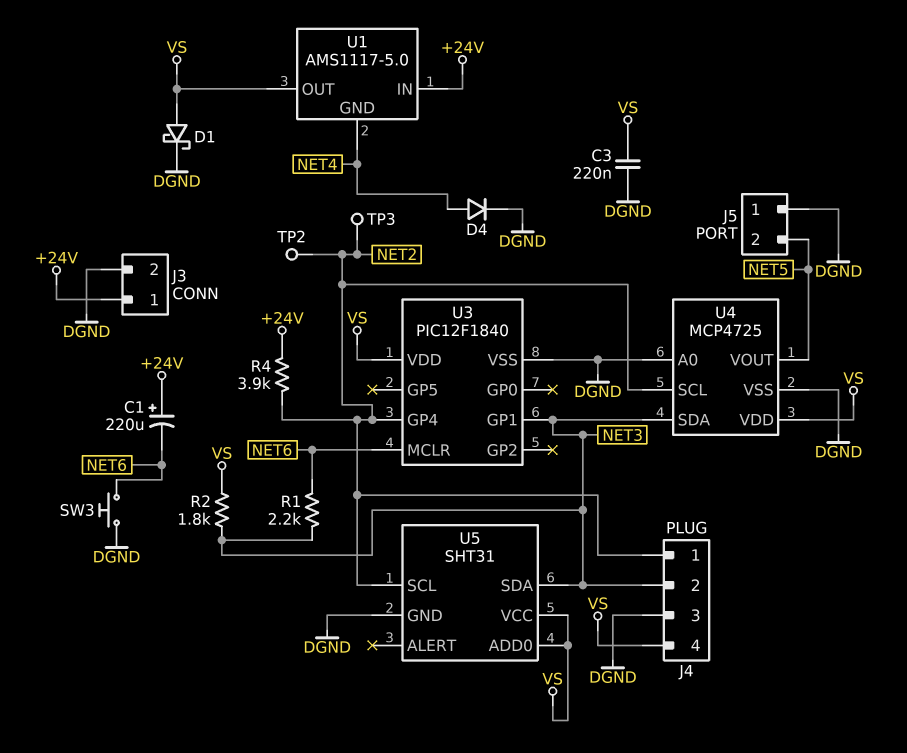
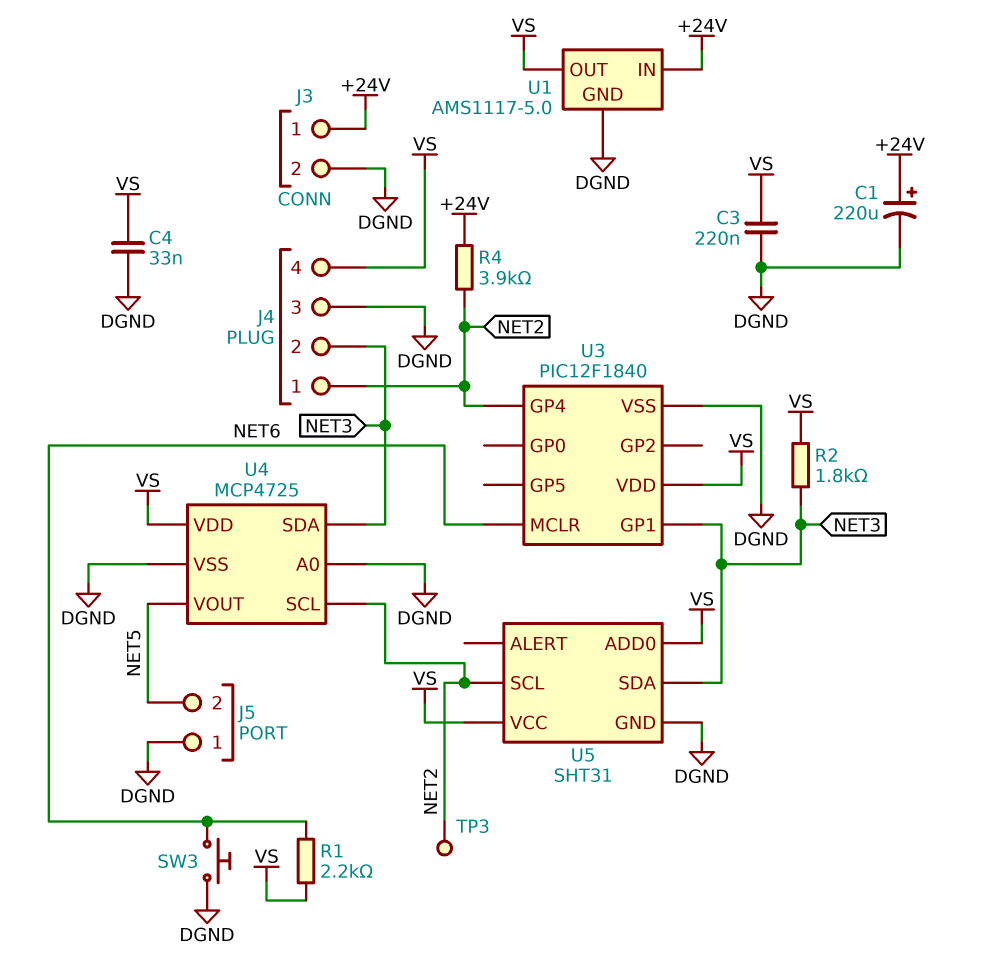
C1: 220uF (plus +24V, minus NET6) -> 220uF (plus +24V, minus DGND)
C4: none -> 33nF (DGND, VS)
D1: schottky (A VS, K DGND) -> none
D4: diode (A NET4, K DGND) -> none
R1: 2.2k (NET3, NET6) -> 2.2k (NET6, VS)
TP2: test point (NET2) -> none
U1 pin GND: NET4 -> DGND

